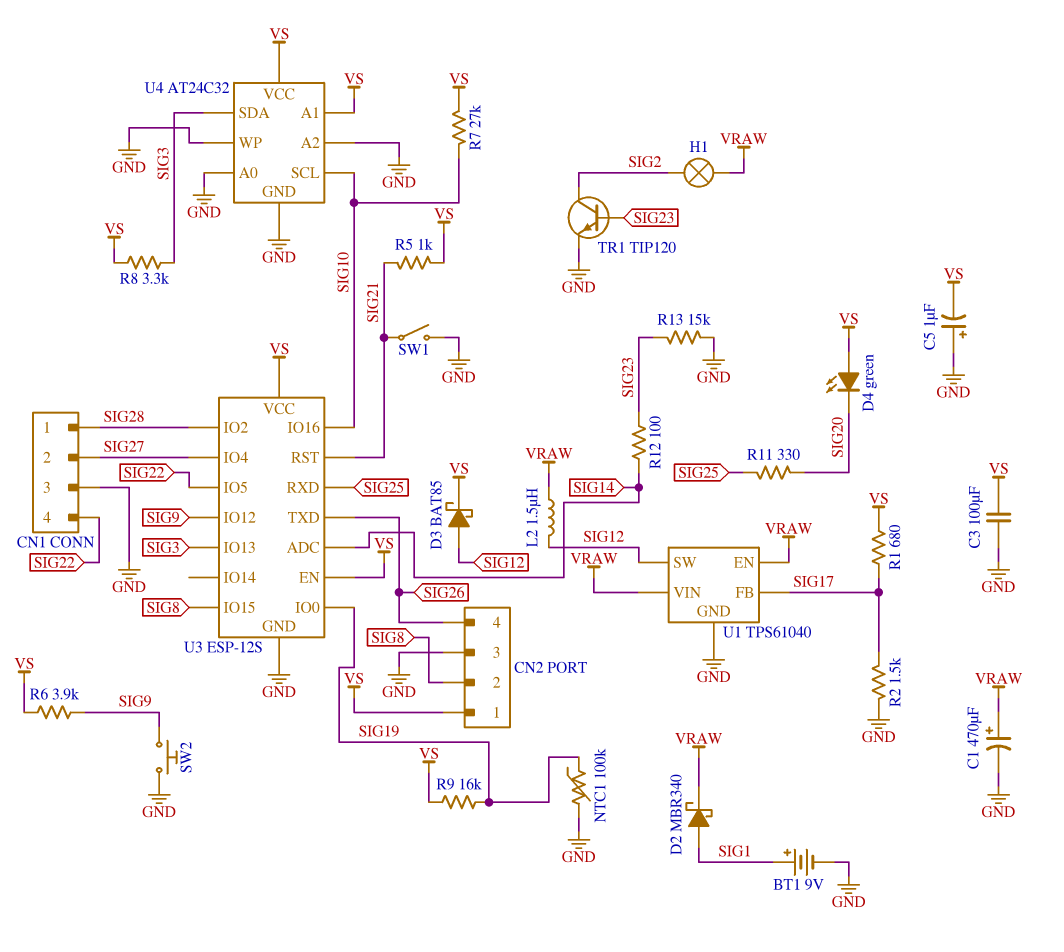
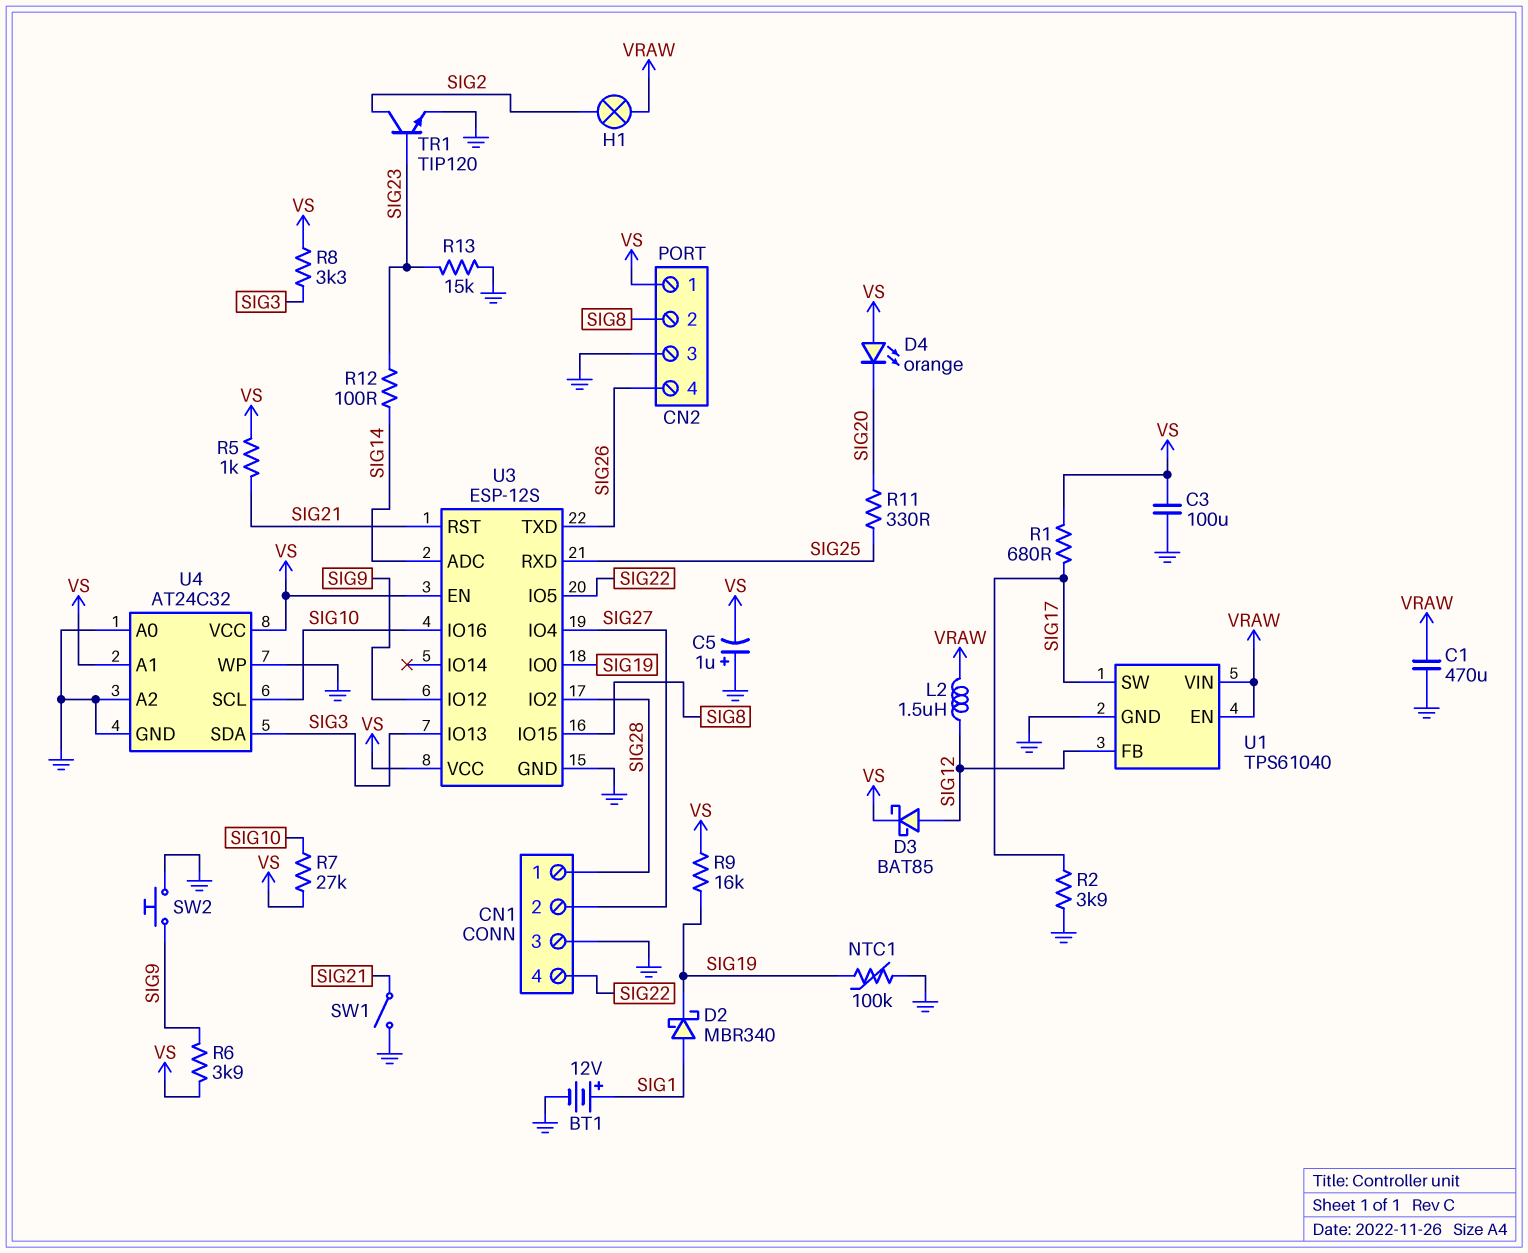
BT1: 9V (plus SIG1, minus GND) -> 12V (plus SIG1, minus GND)
C1: 470uF (plus VRAW, minus GND) -> 470uF (GND, VRAW)
D2: schottky MBR340 (A SIG1, K VRAW) -> schottky MBR340 (A SIG1, K SIG19)
D4: LED green (A VS, K SIG20) -> LED orange (A VS, K SIG20)
R2: 1.5k (GND, SIG17) -> 3.9k (GND, SIG17)
U1 pin FB: SIG17 -> SIG12
U1 pin SW: SIG12 -> SIG17

